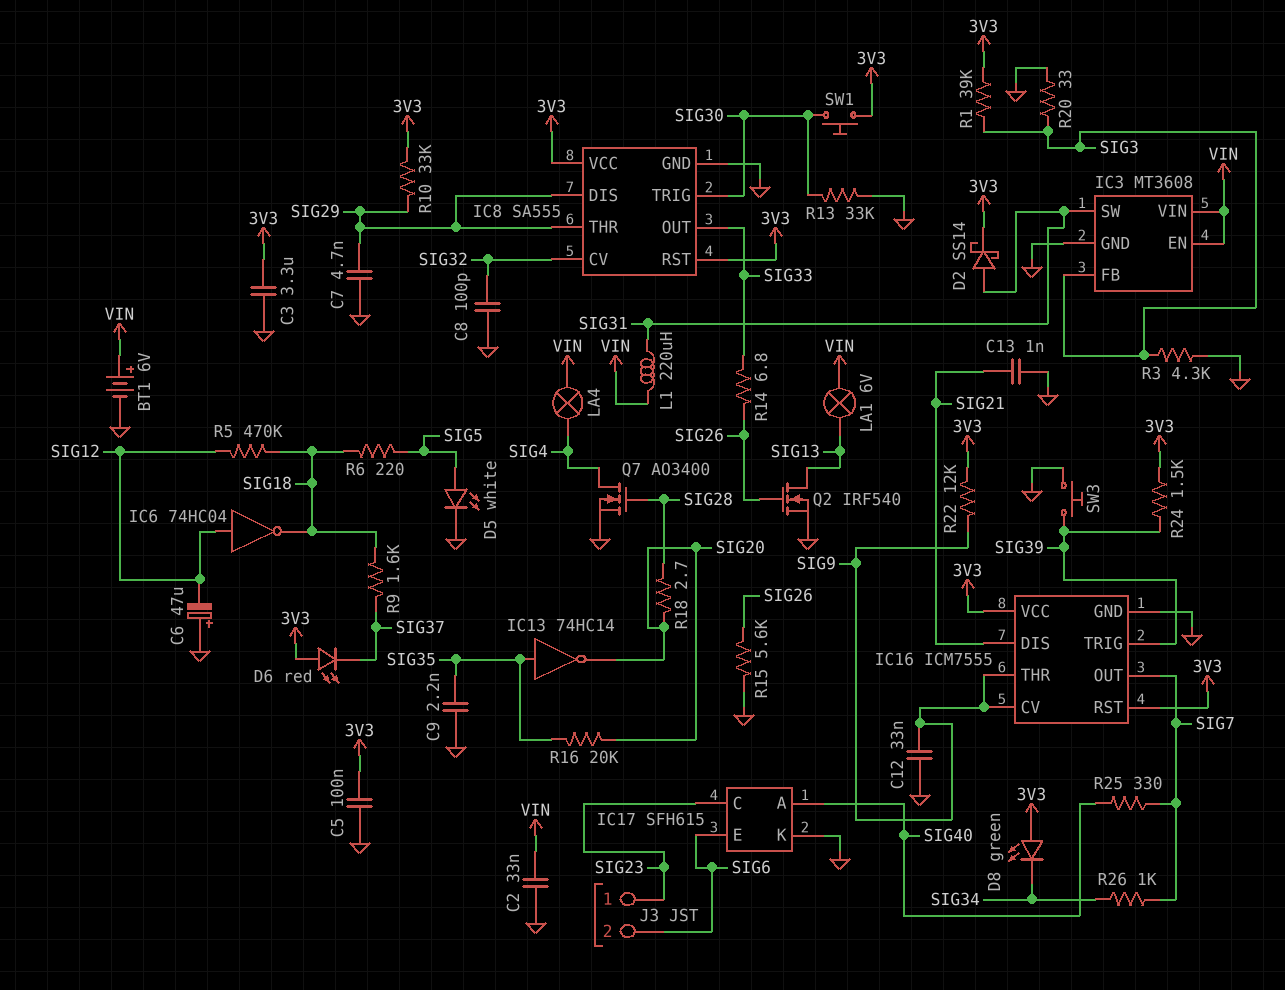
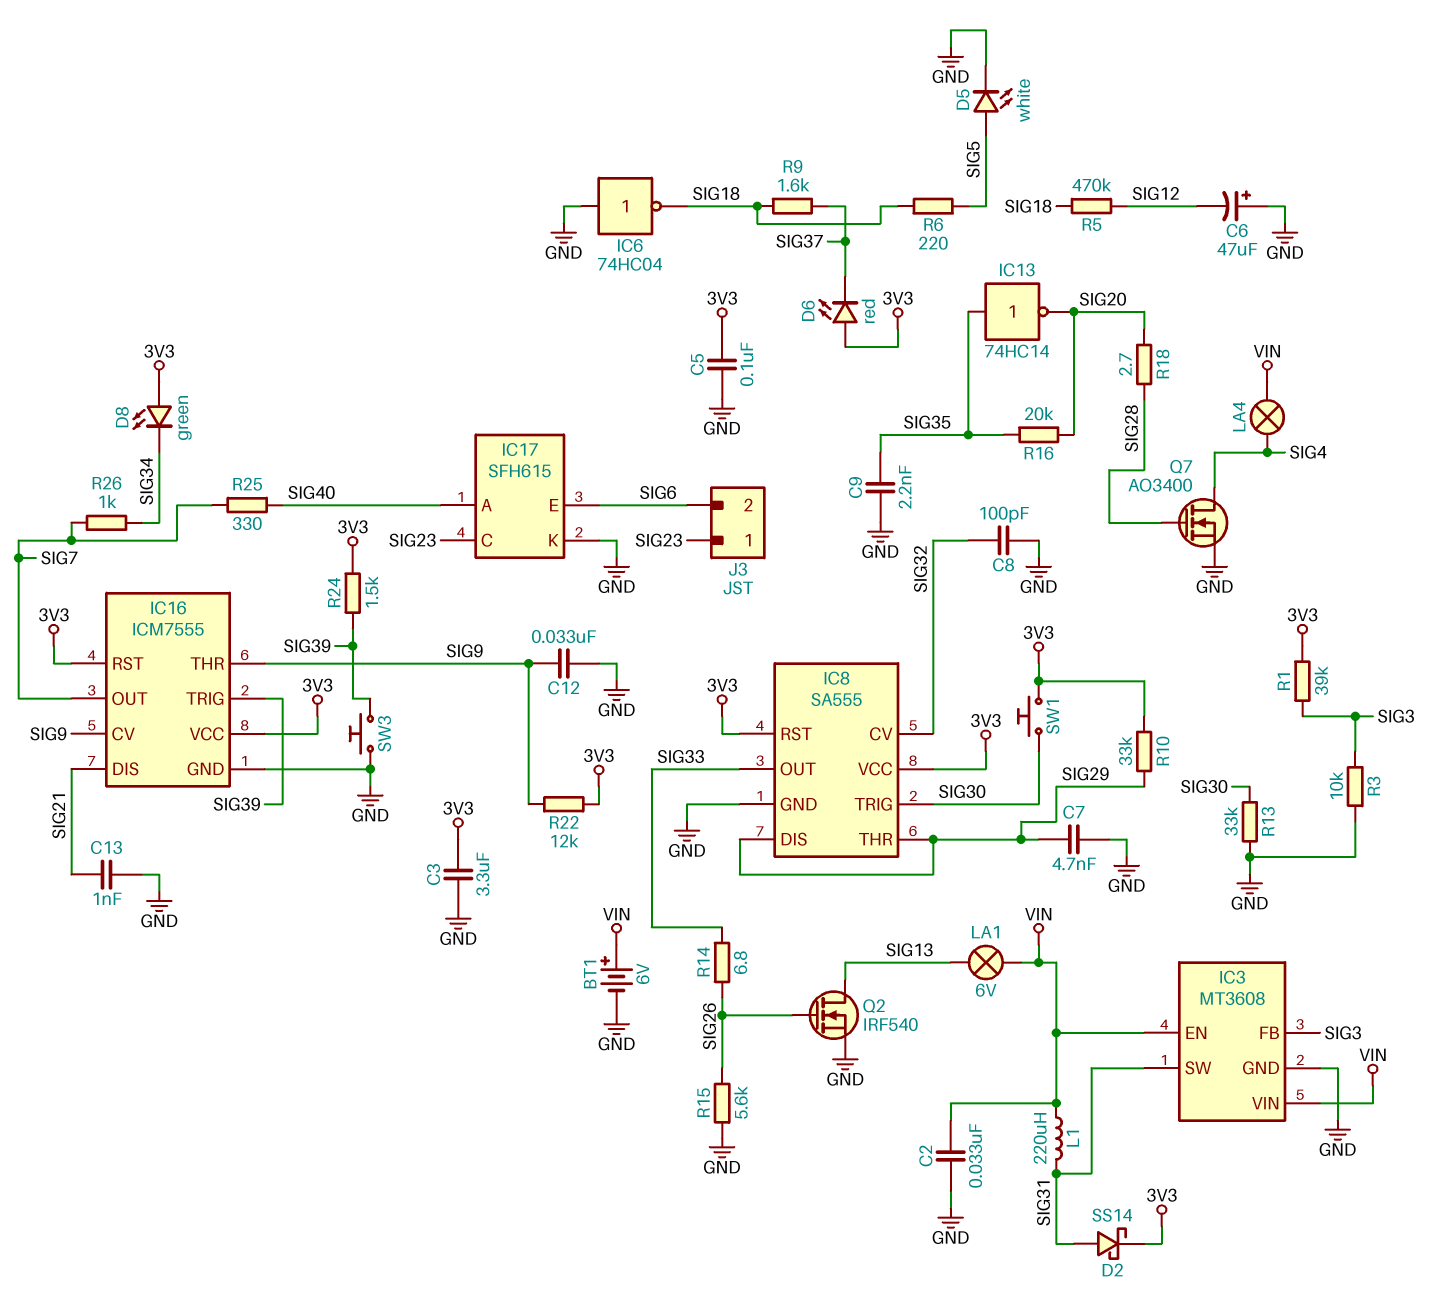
IC6: NOT 74HC04 (in SIG12, out SIG18) -> NOT 74HC04 (in GND, out SIG18)
R3: 4.3k (GND, SIG3) -> 10k (GND, SIG3)
R20: 33 (GND, SIG3) -> none

